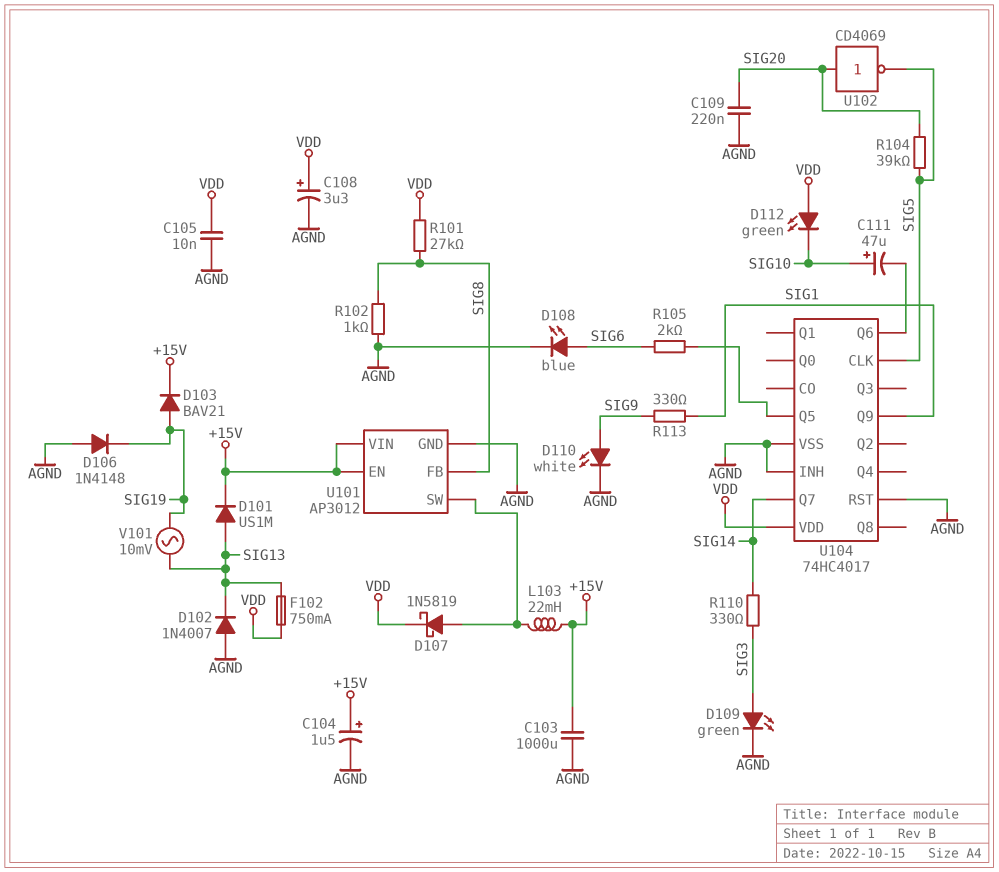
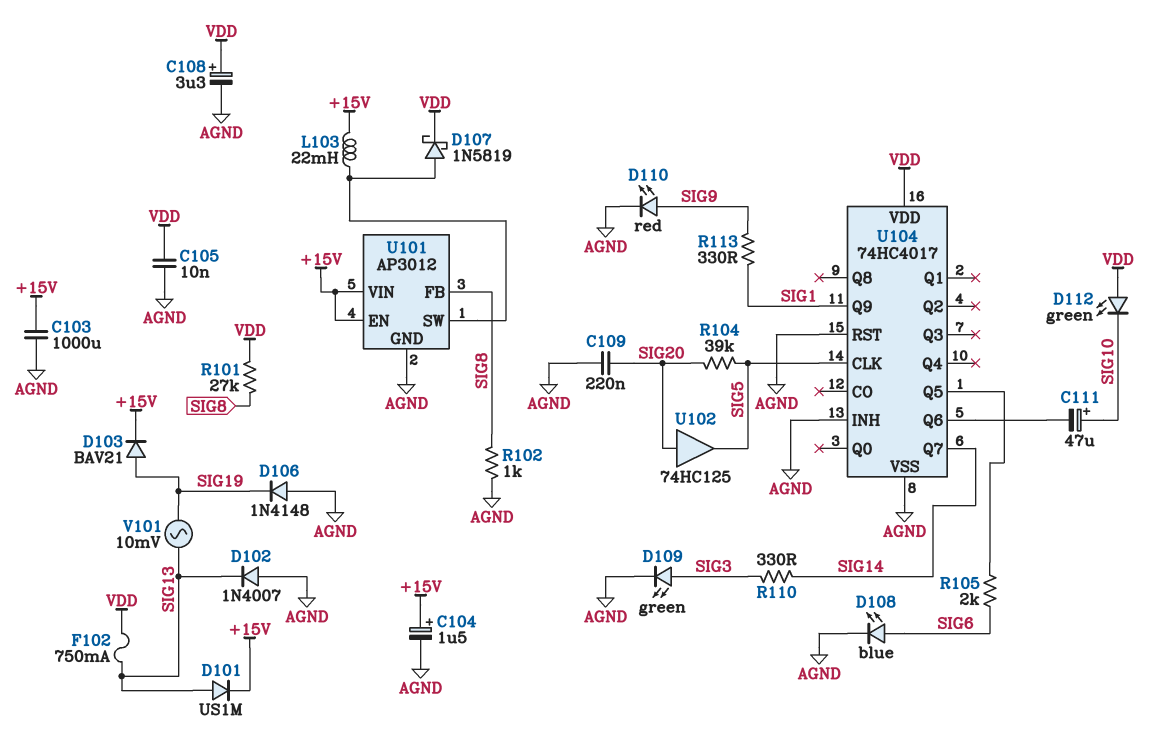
D110: LED white (A SIG9, K AGND) -> LED red (A SIG9, K AGND)
U102: NOT CD4069 (in SIG20, out SIG5) -> buffer 74HC125 (in SIG20, out SIG5)

